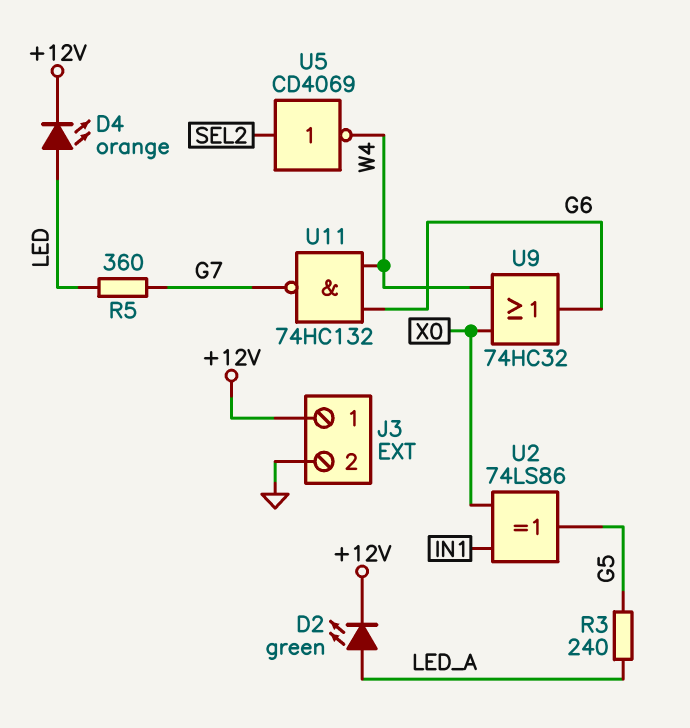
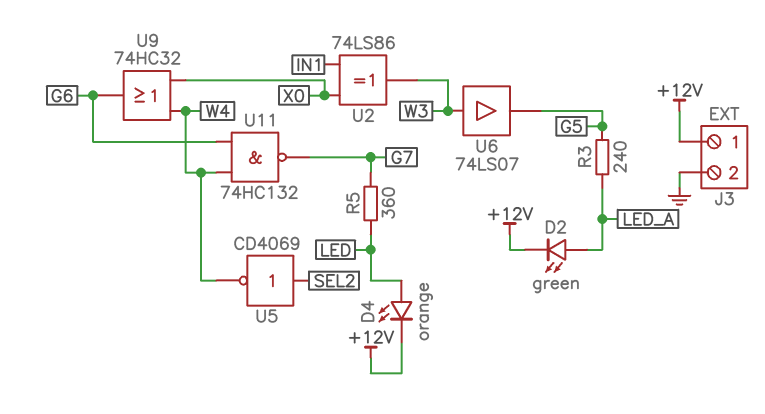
U2: XOR 74LS86 (in IN1, in X0, out G5) -> XOR 74LS86 (in IN1, in X0, out W3)
U6: none -> buffer 74LS07 (in W3, out G5)

